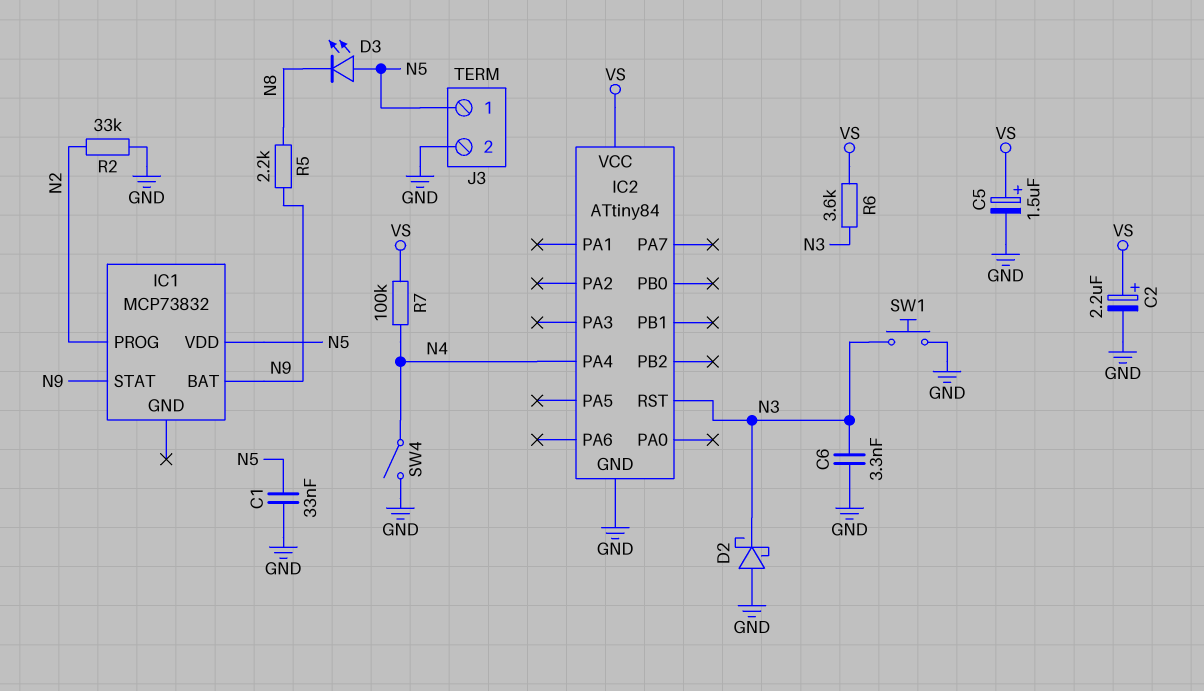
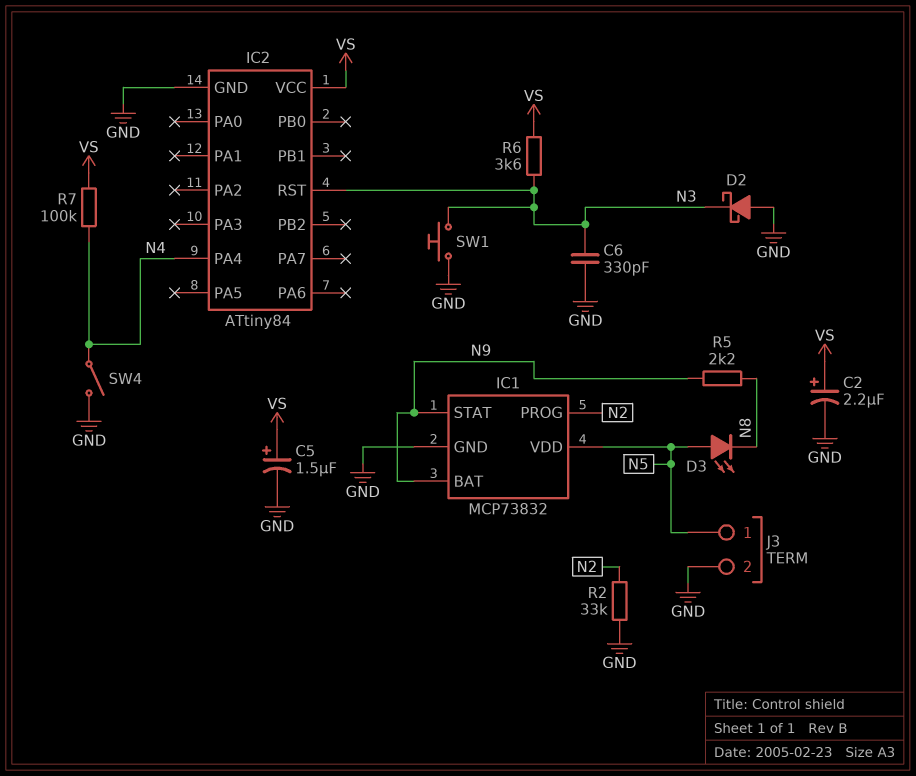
C1: 33nF (GND, N5) -> none
C6: 3.3nF (GND, N3) -> 330pF (GND, N3)
IC1 pin GND: none -> GND

